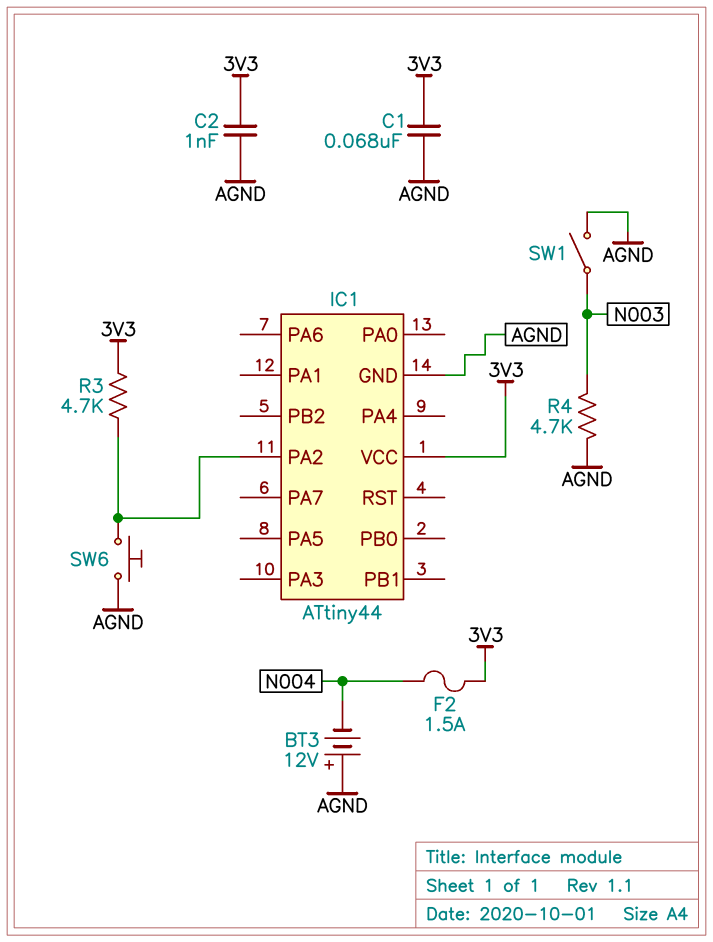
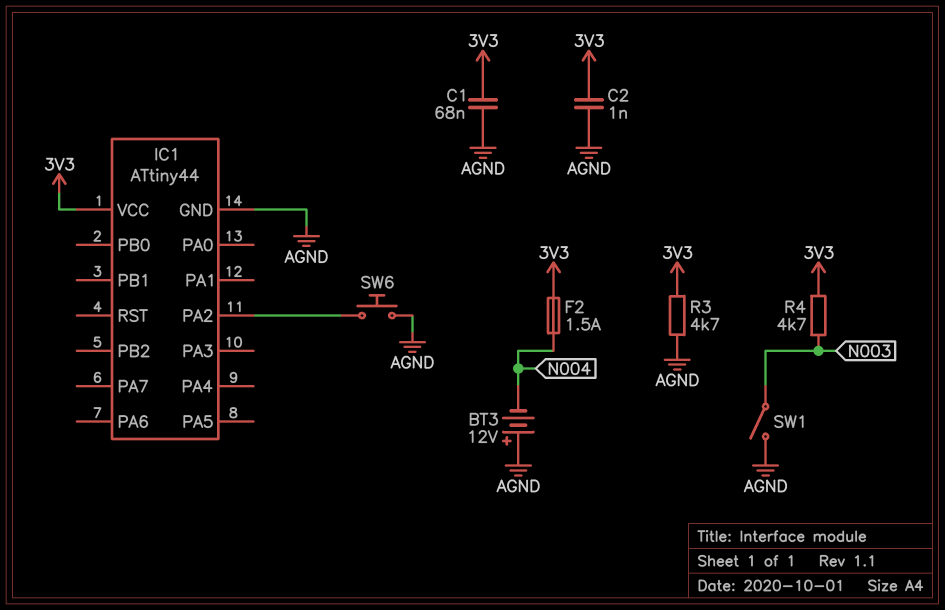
R3: 4.7k (3V3, IC1/PA2) -> 4.7k (3V3, AGND)
R4: 4.7k (AGND, N003) -> 4.7k (3V3, N003)

